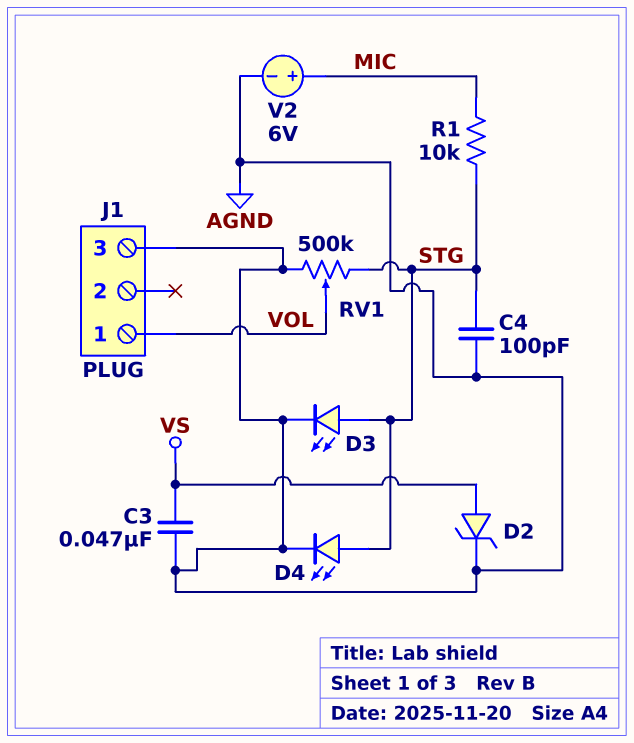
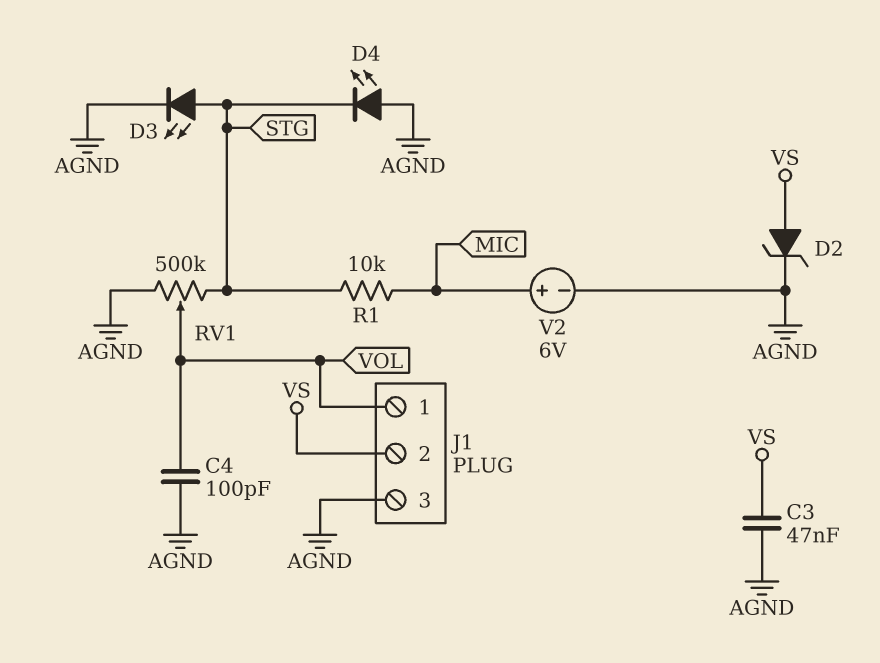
C4: 100pF (AGND, STG) -> 100pF (AGND, VOL)
D4: LED (A STG, K AGND) -> LED (A AGND, K STG)
J1 pin 2: none -> VS

